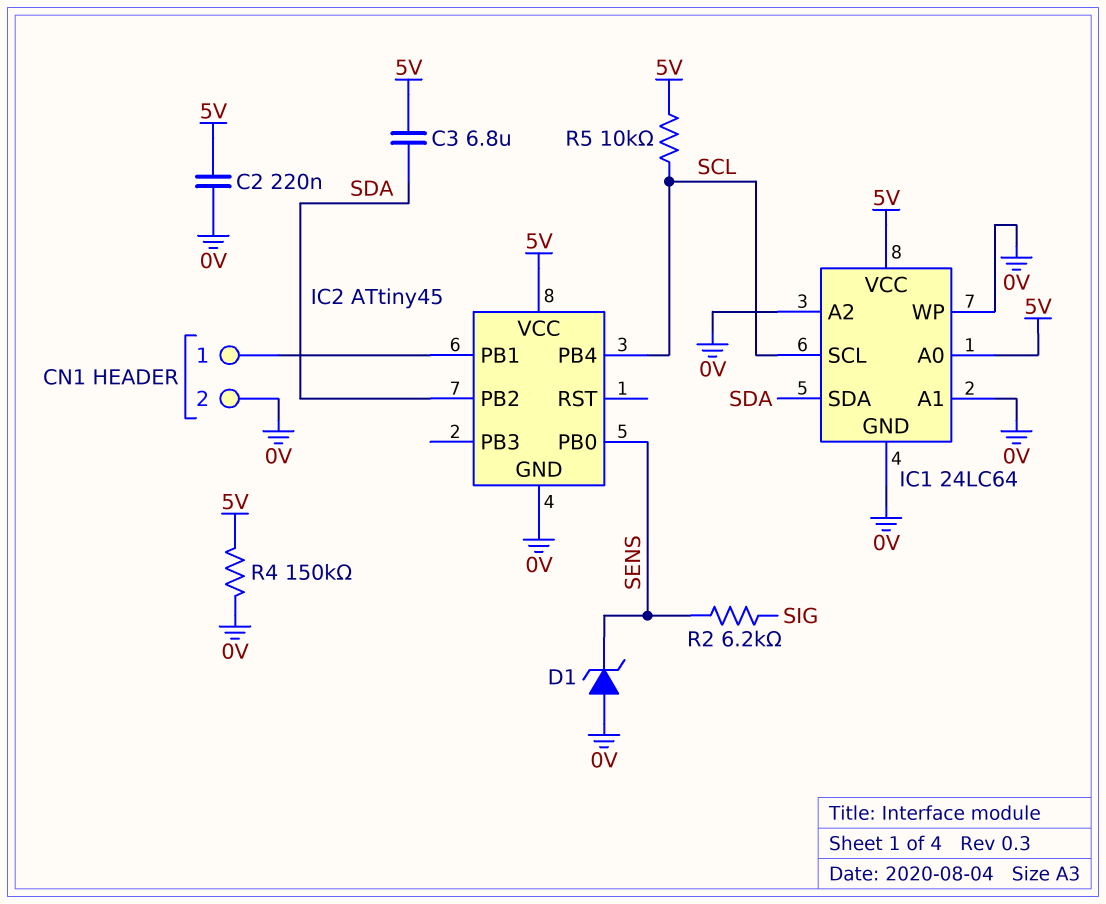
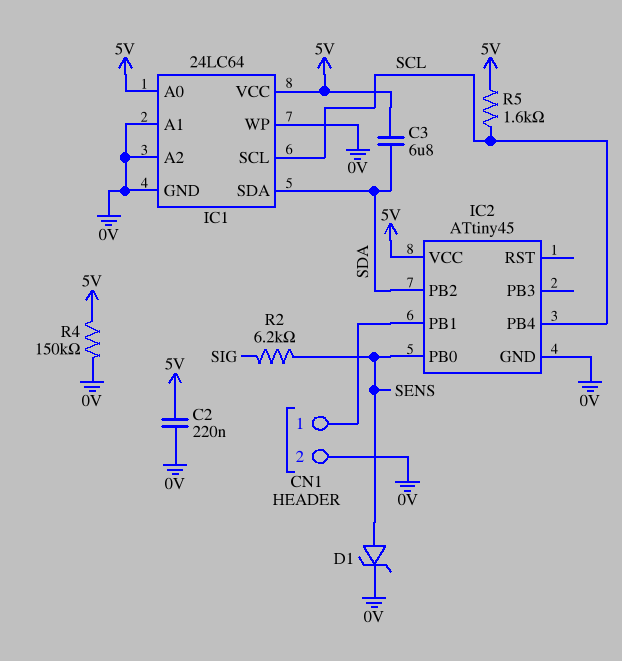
D1: zener (A 0V, K SENS) -> zener (A SENS, K 0V)
R5: 10k (5V, SCL) -> 1.6k (5V, SCL)

